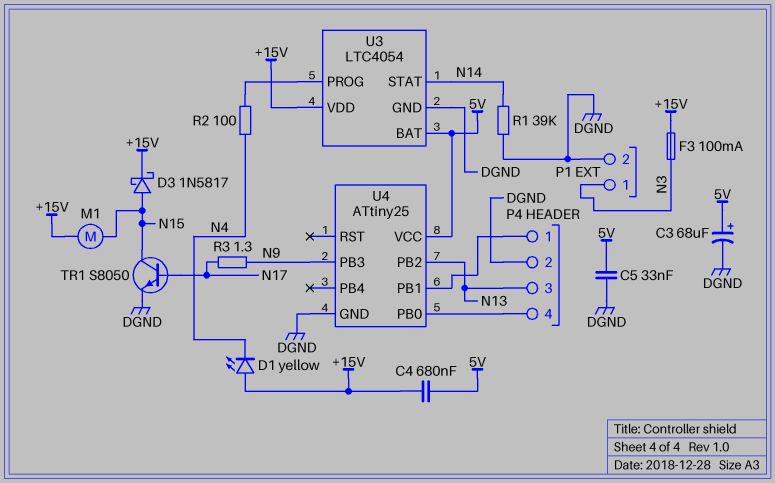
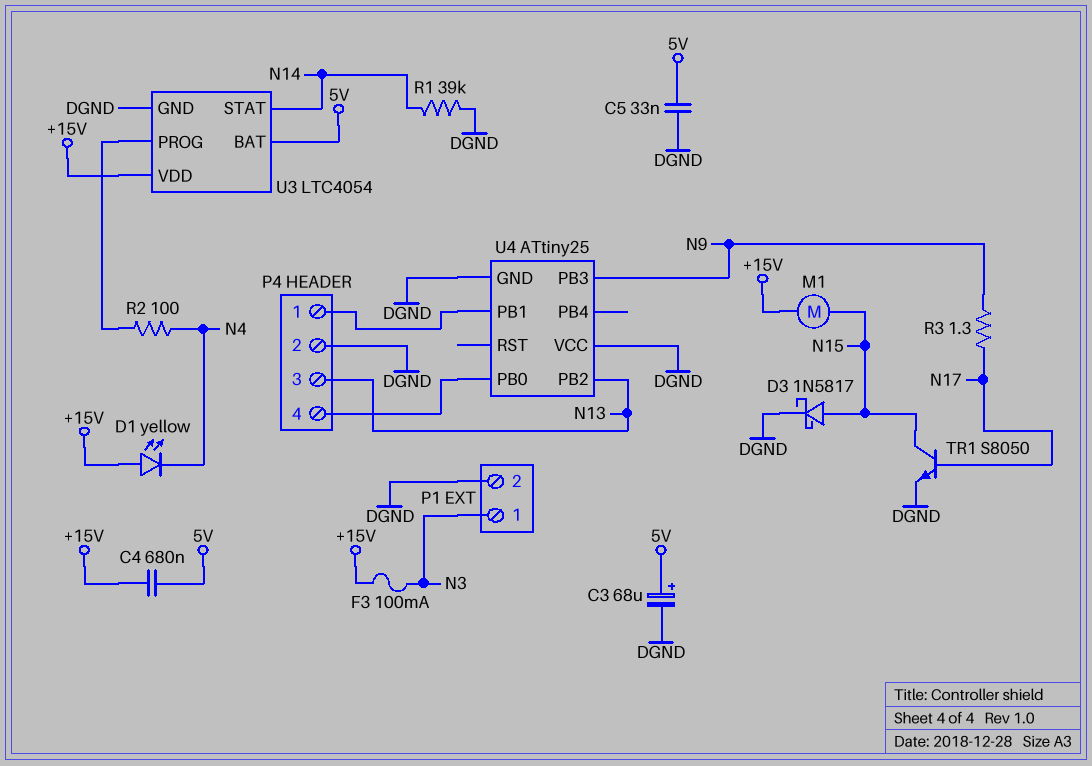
D3: schottky 1N5817 (A N15, K +15V) -> schottky 1N5817 (A N15, K DGND)
U4 pin VCC: 5V -> DGND

